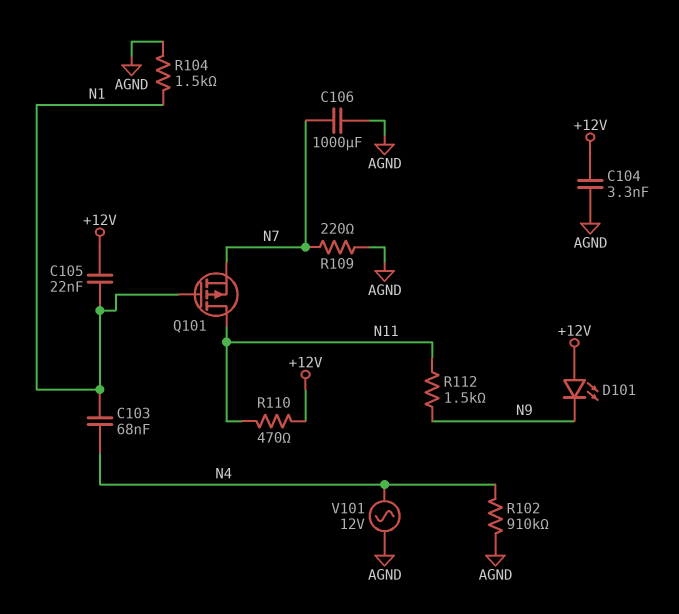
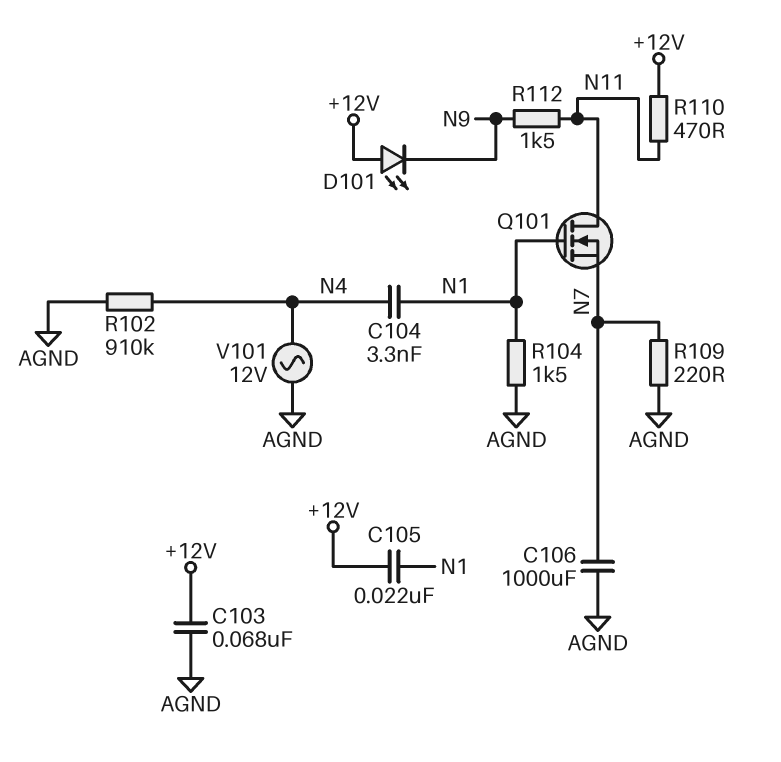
C103: 68nF (N1, N4) -> 68nF (+12V, AGND)
C104: 3.3nF (+12V, AGND) -> 3.3nF (N1, N4)
Q101: PMOS (G N1, D N11, S N7) -> NMOS (G N1, D N11, S N7)

